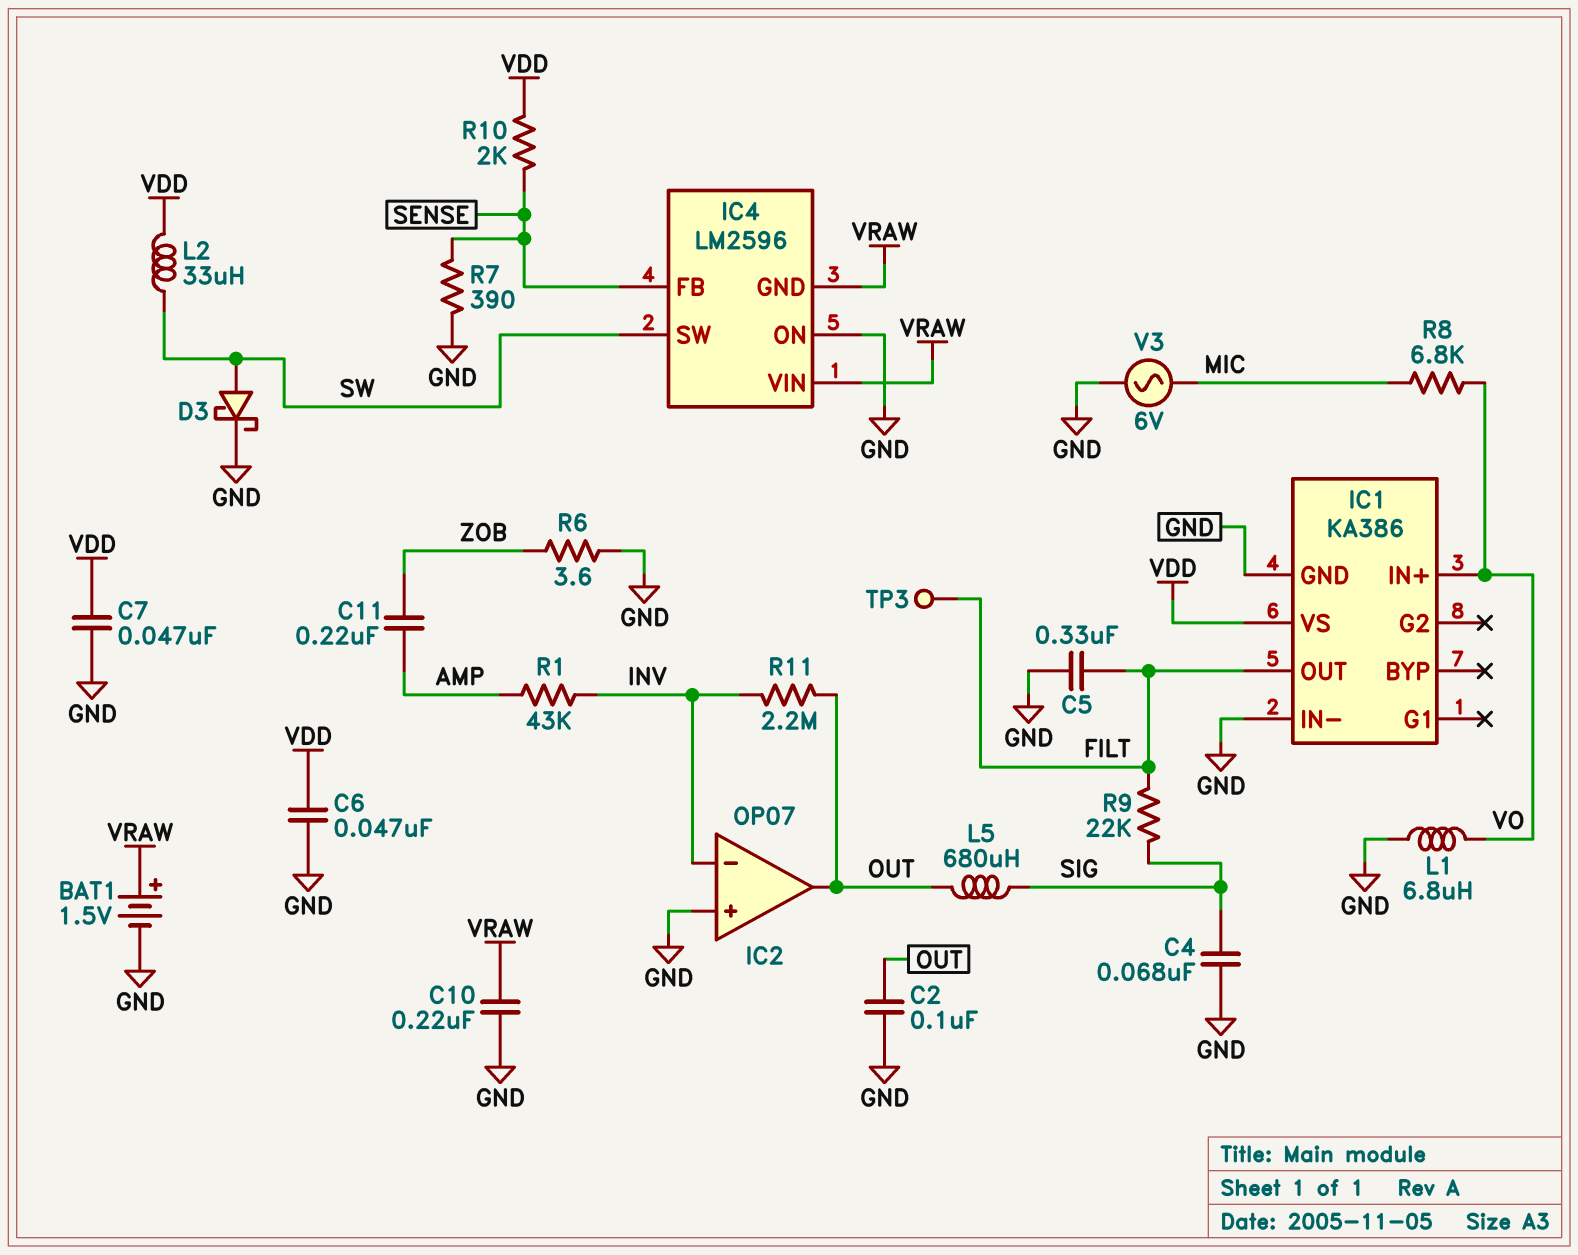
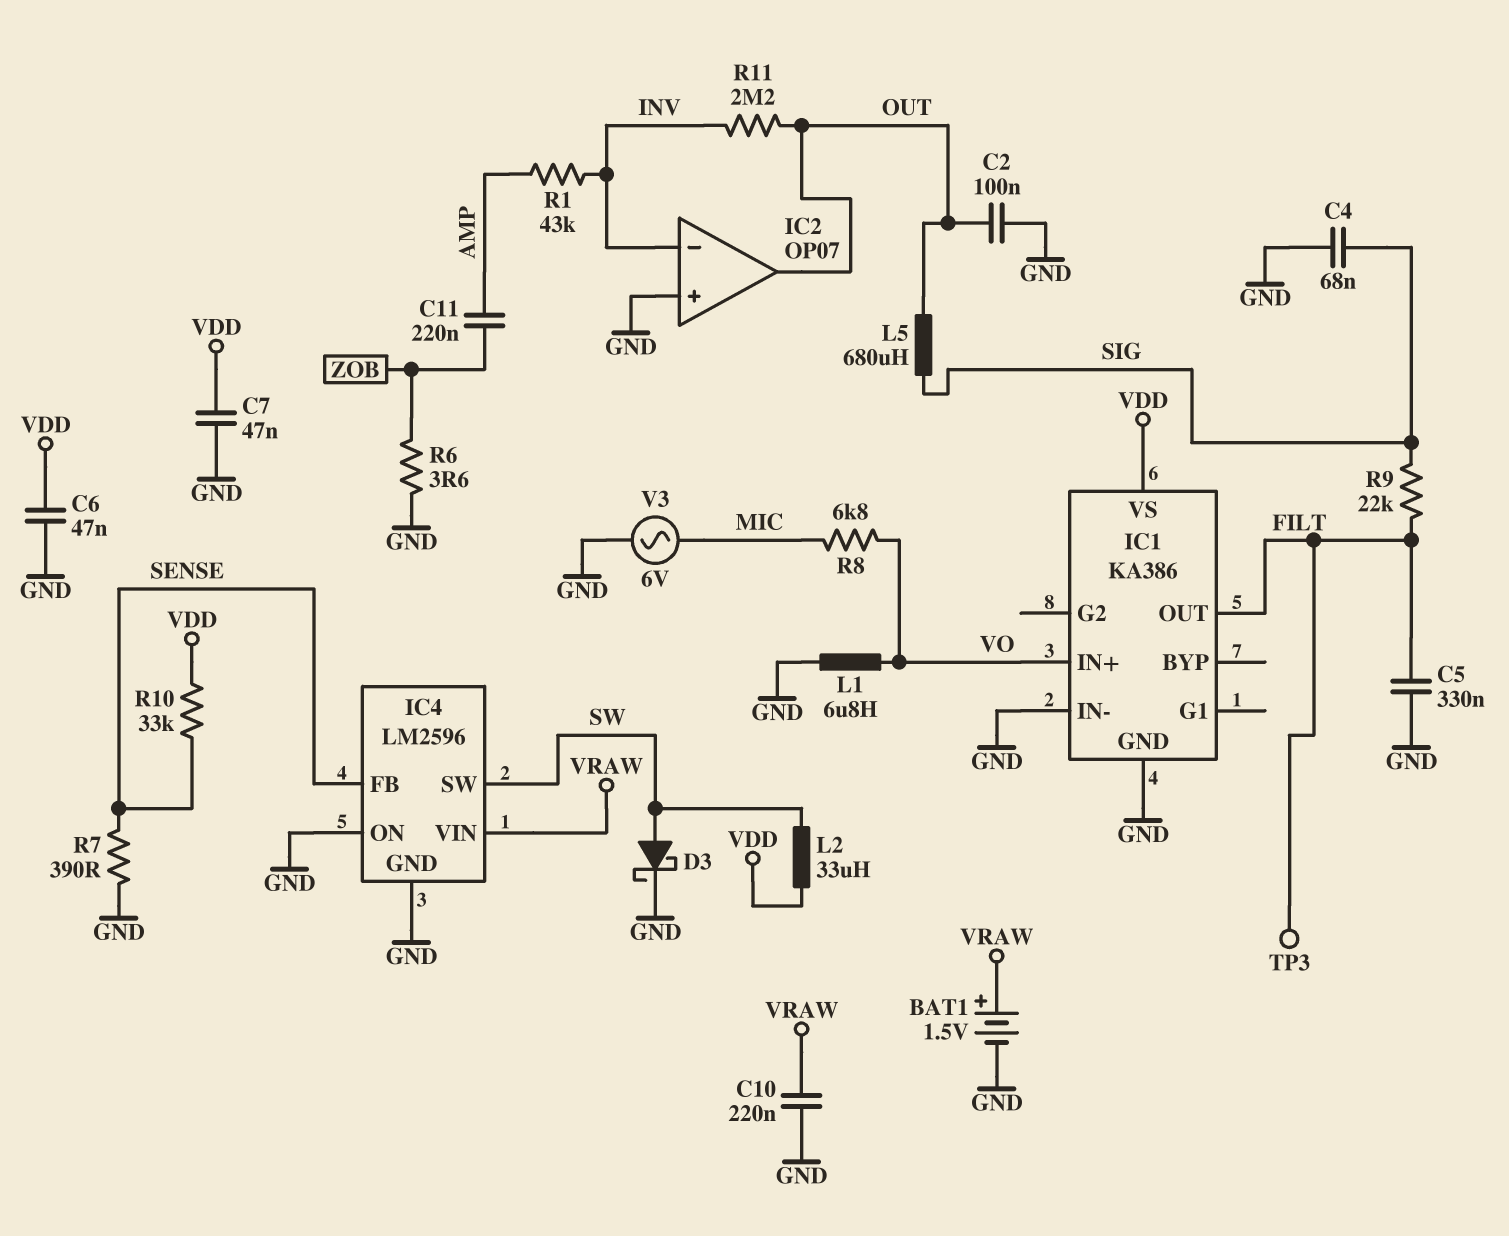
IC4 pin GND: VRAW -> GND
R10: 2k (SENSE, VDD) -> 33k (SENSE, VDD)

